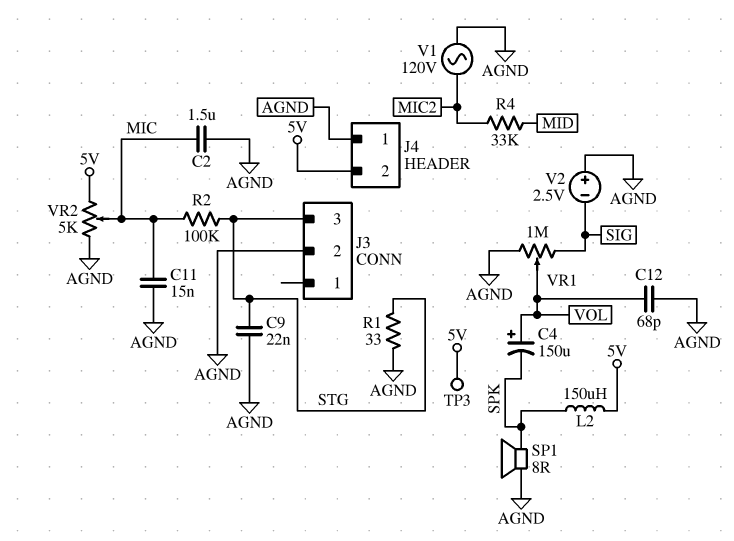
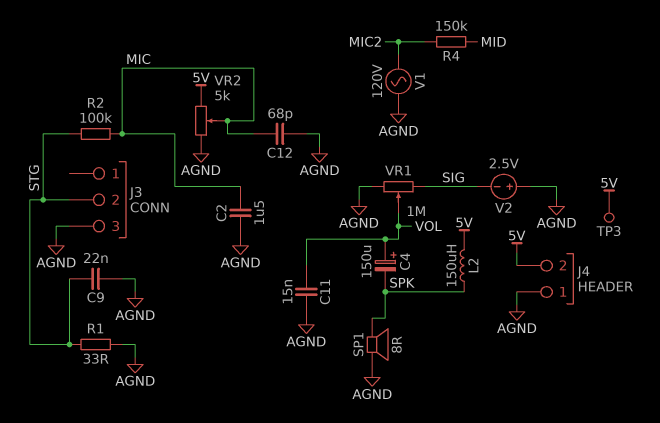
C11: 15nF (AGND, MIC) -> 15nF (AGND, VOL)
C12: 68pF (AGND, VOL) -> 68pF (AGND, MIC)
J3 pin 2: AGND -> STG
J3 pin 3: STG -> AGND
R4: 33k (MIC2, MID) -> 150k (MIC2, MID)

